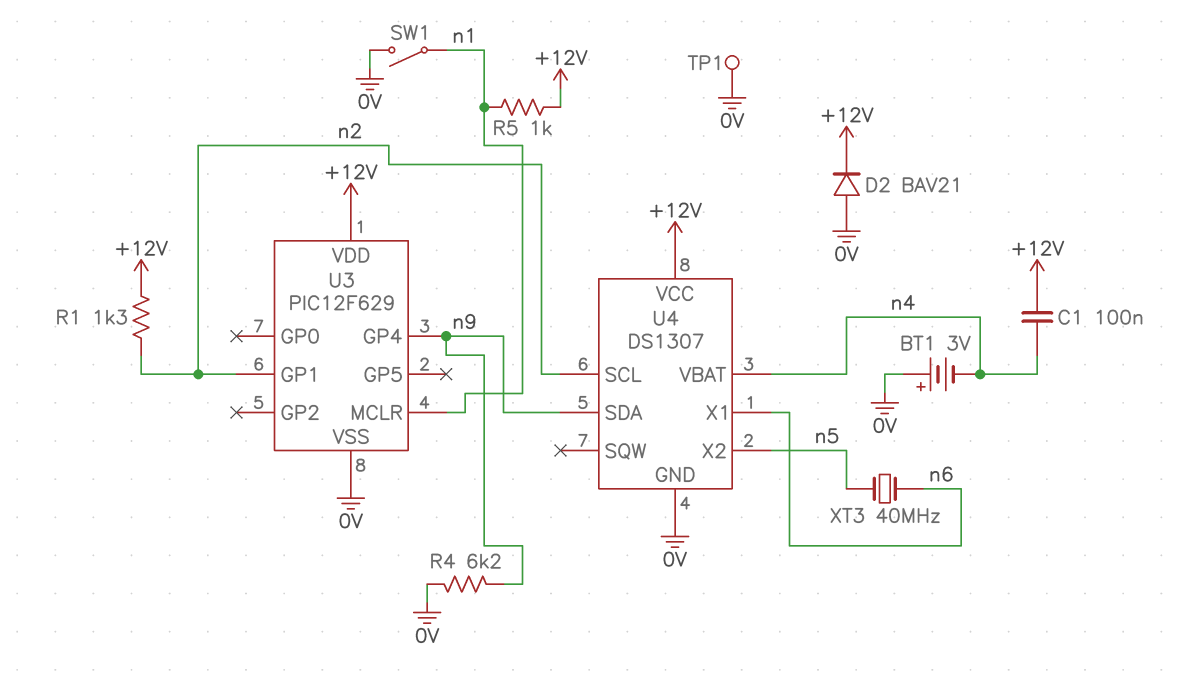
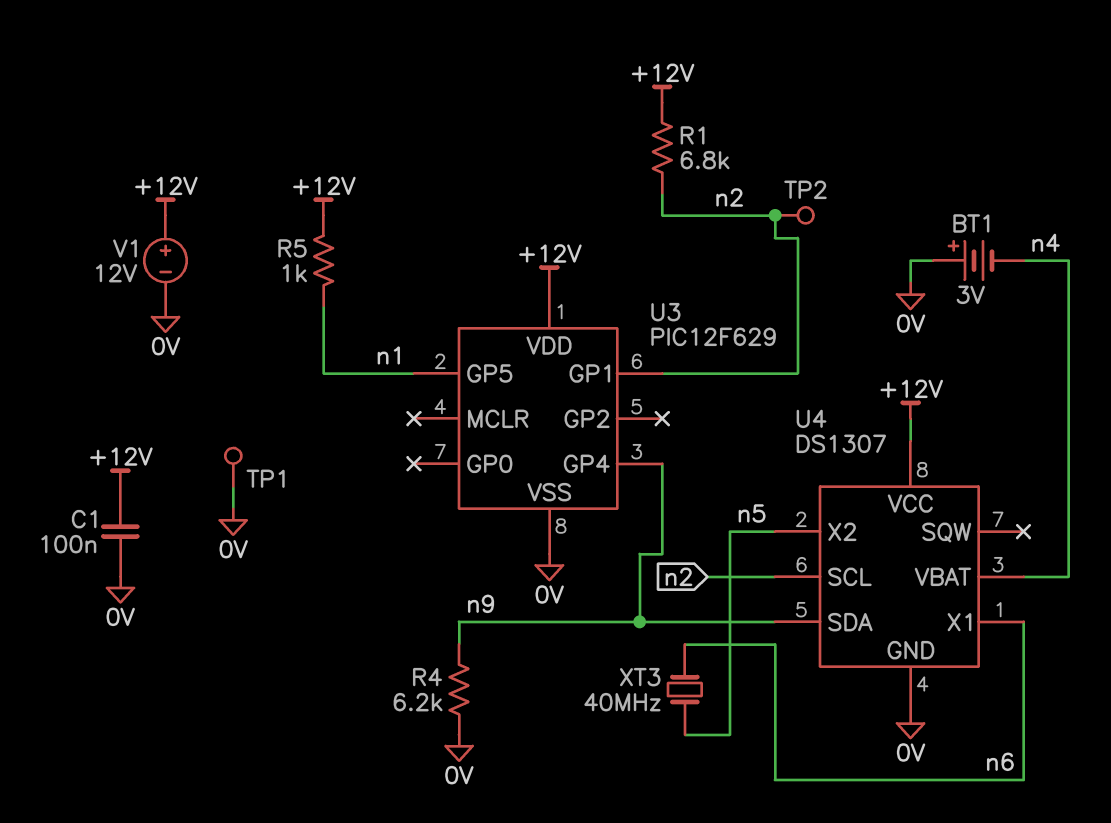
C1: 100nF (+12V, n4) -> 100nF (+12V, 0V)
D2: diode BAV21 (A 0V, K +12V) -> none
R1: 1.3k (+12V, n2) -> 6.8k (+12V, n2)
SW1: switch (0V, n1) -> none
TP2: none -> test point (n2)
U3 pin GP5: none -> n1
U3 pin MCLR: n1 -> none
V1: none -> 12V (plus +12V, minus 0V)

